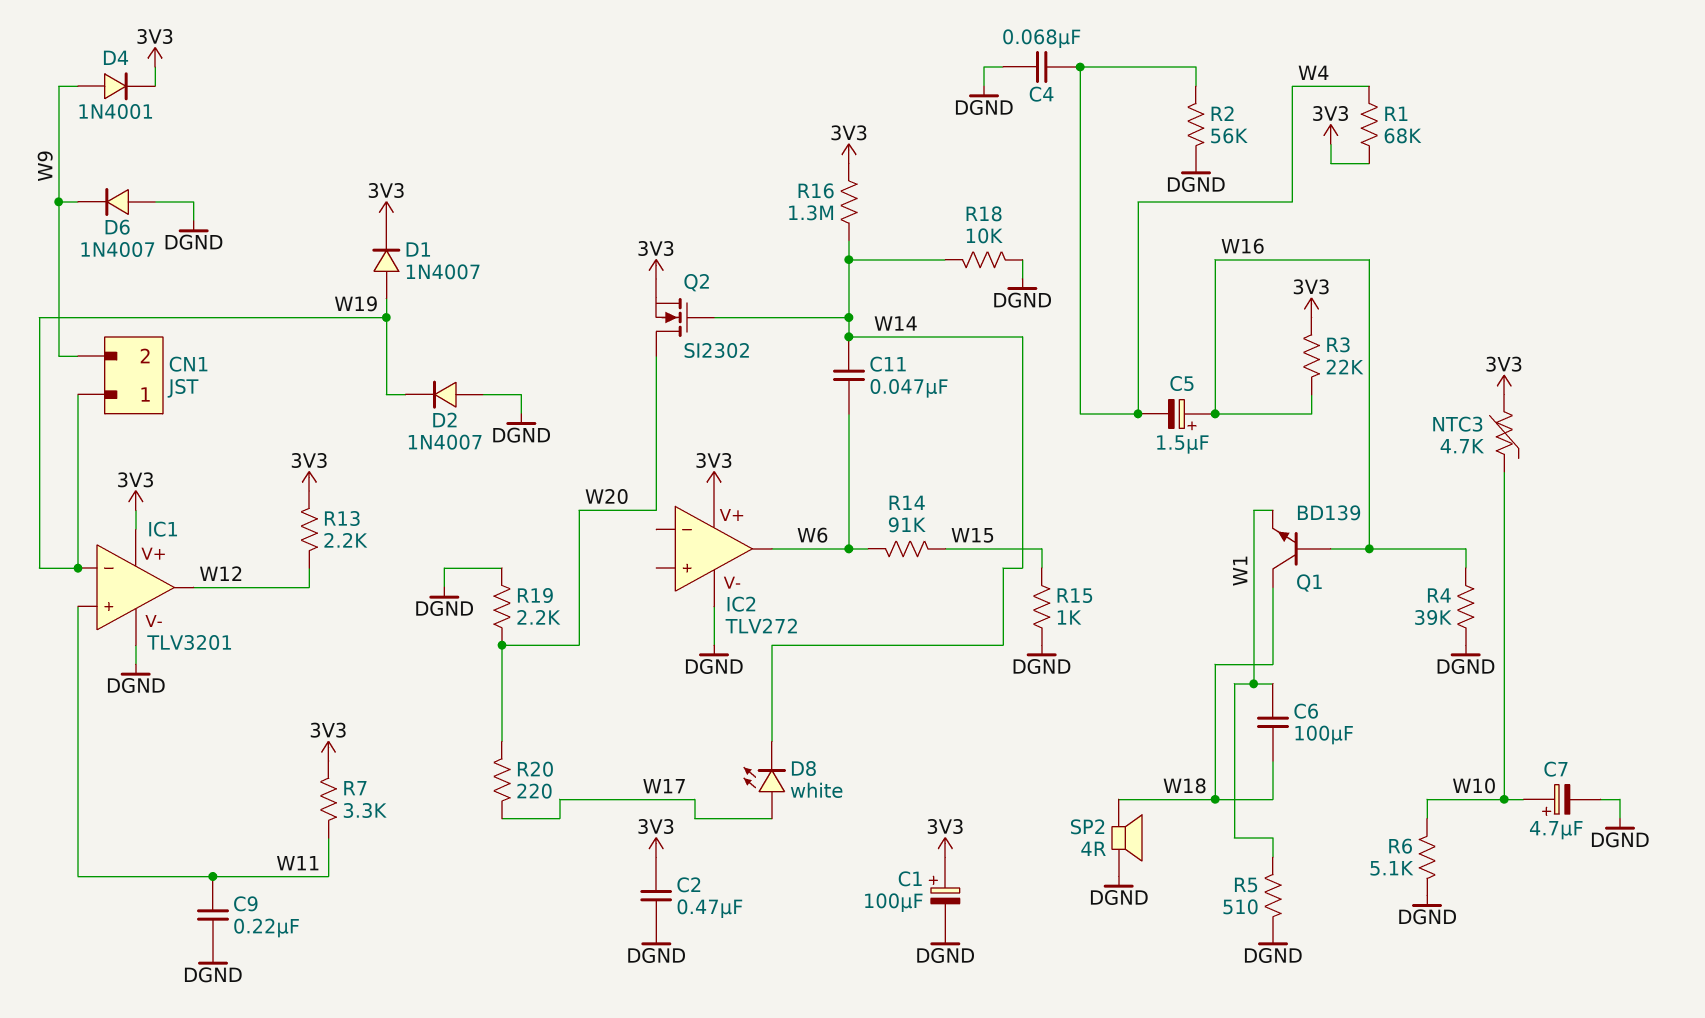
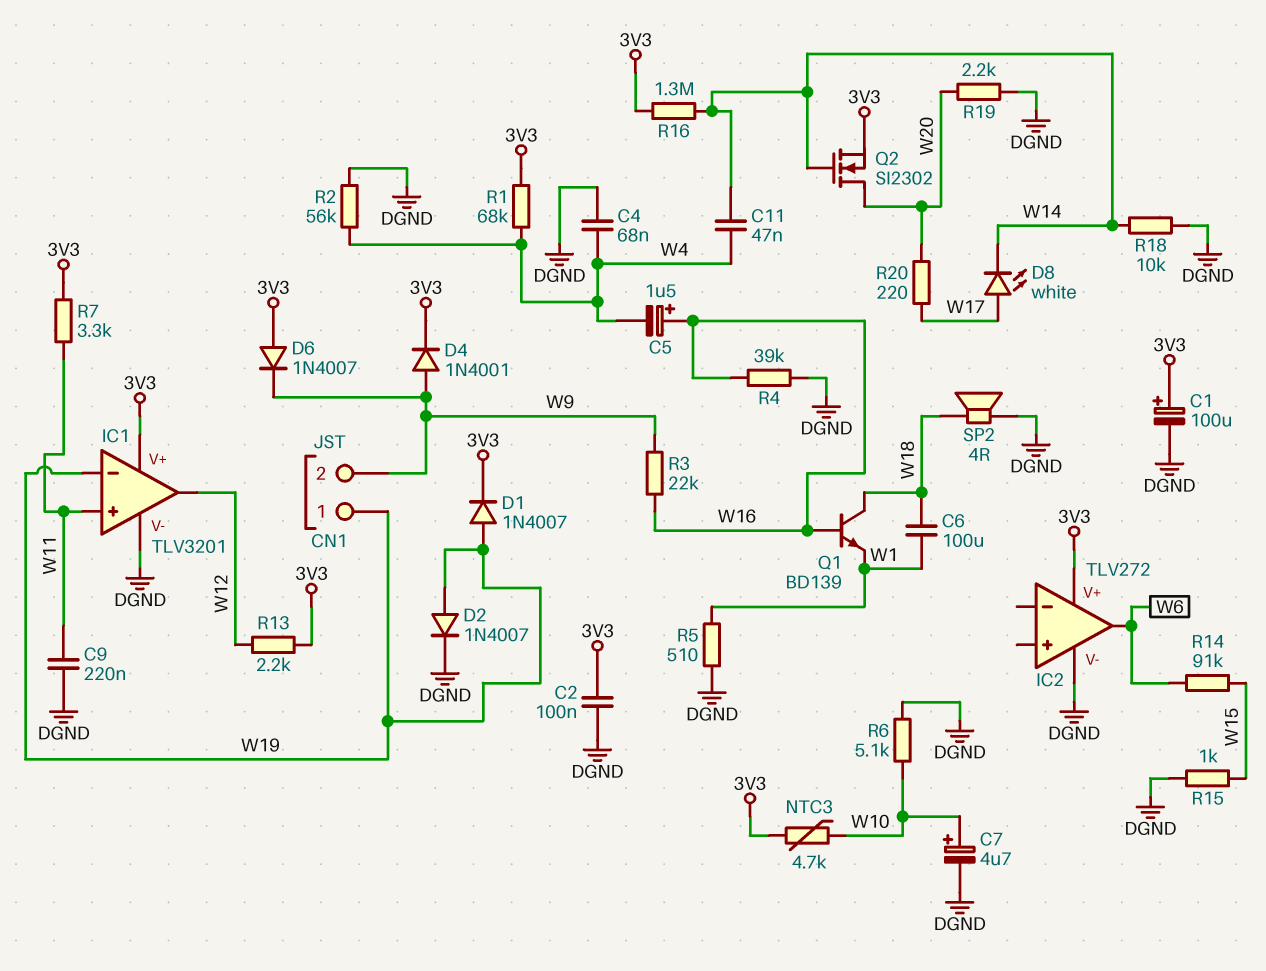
C2: 470nF (3V3, DGND) -> 100nF (3V3, DGND)
C11: 47nF (W6, W14) -> 47nF (W4, W14)
D2: diode 1N4007 (A DGND, K W19) -> diode 1N4007 (A W19, K DGND)
D6: diode 1N4007 (A DGND, K W9) -> diode 1N4007 (A 3V3, K W9)
R3: 22k (3V3, W16) -> 22k (W9, W16)

